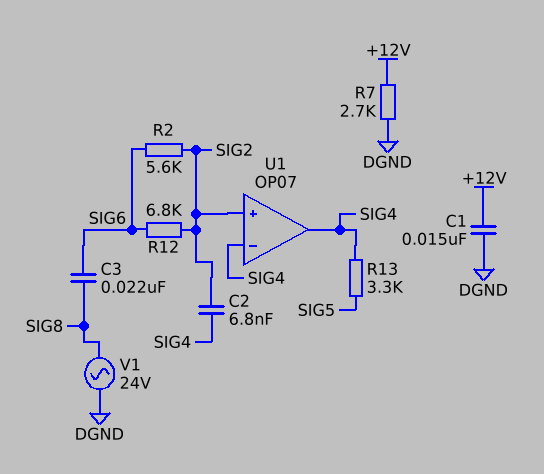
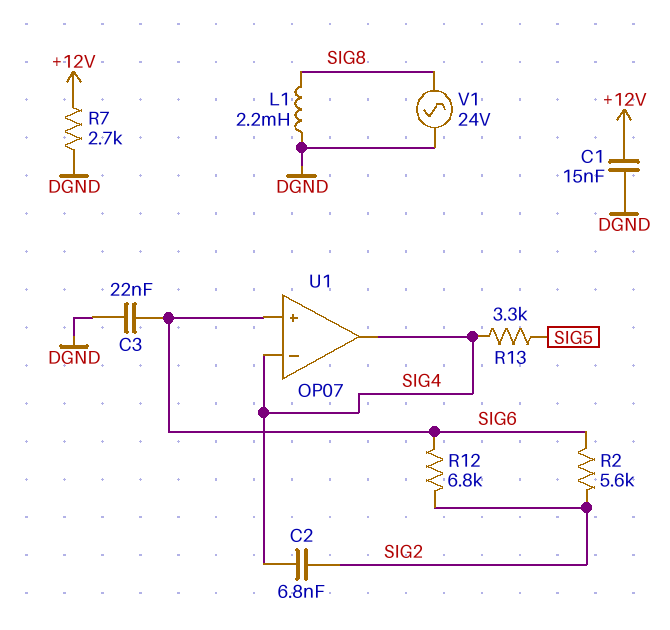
C3: 22nF (SIG6, SIG8) -> 22nF (DGND, SIG6)
L1: none -> 2.2mH (DGND, SIG8)
U1 pin in+: SIG2 -> SIG6

